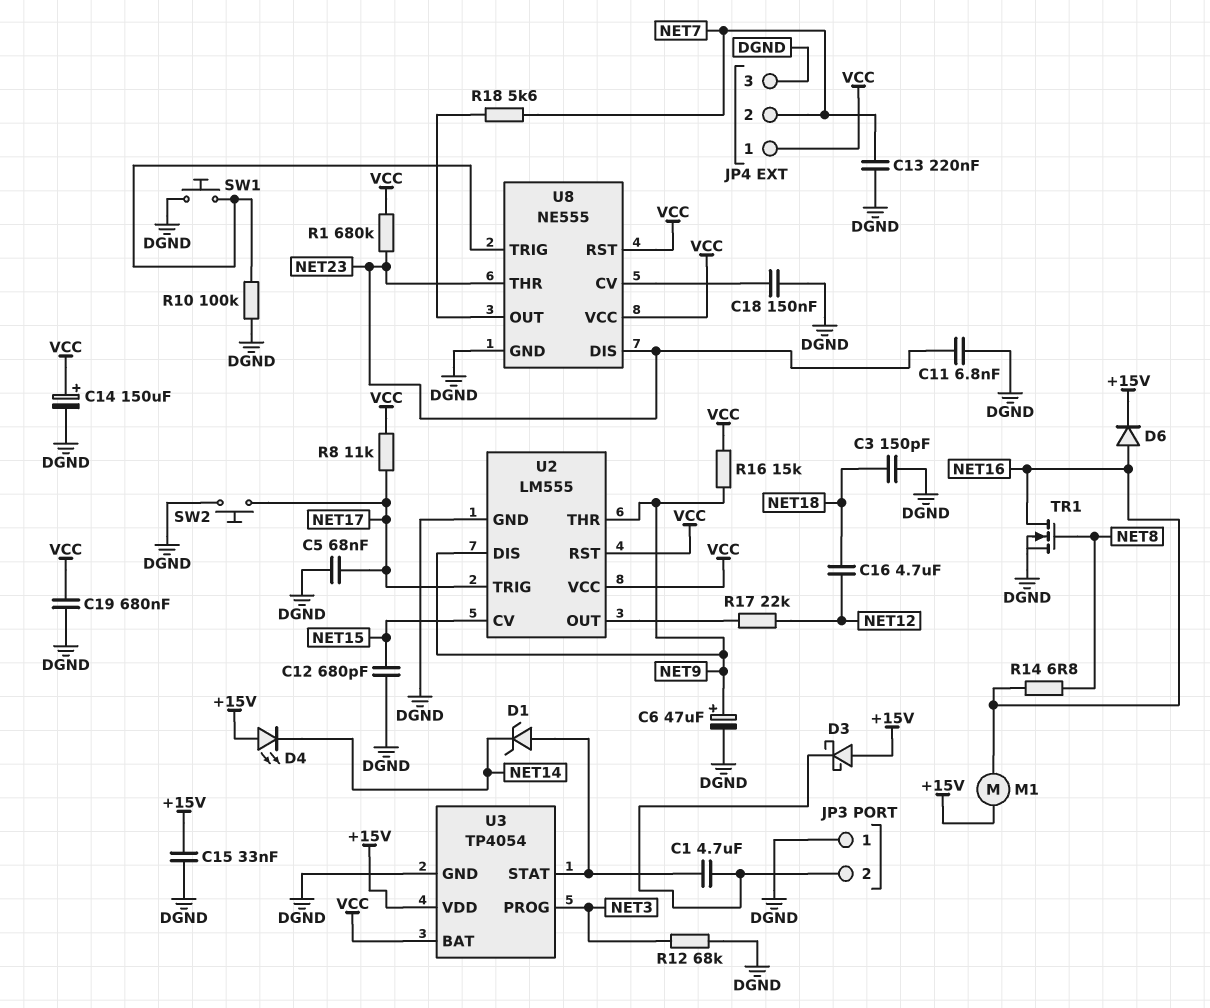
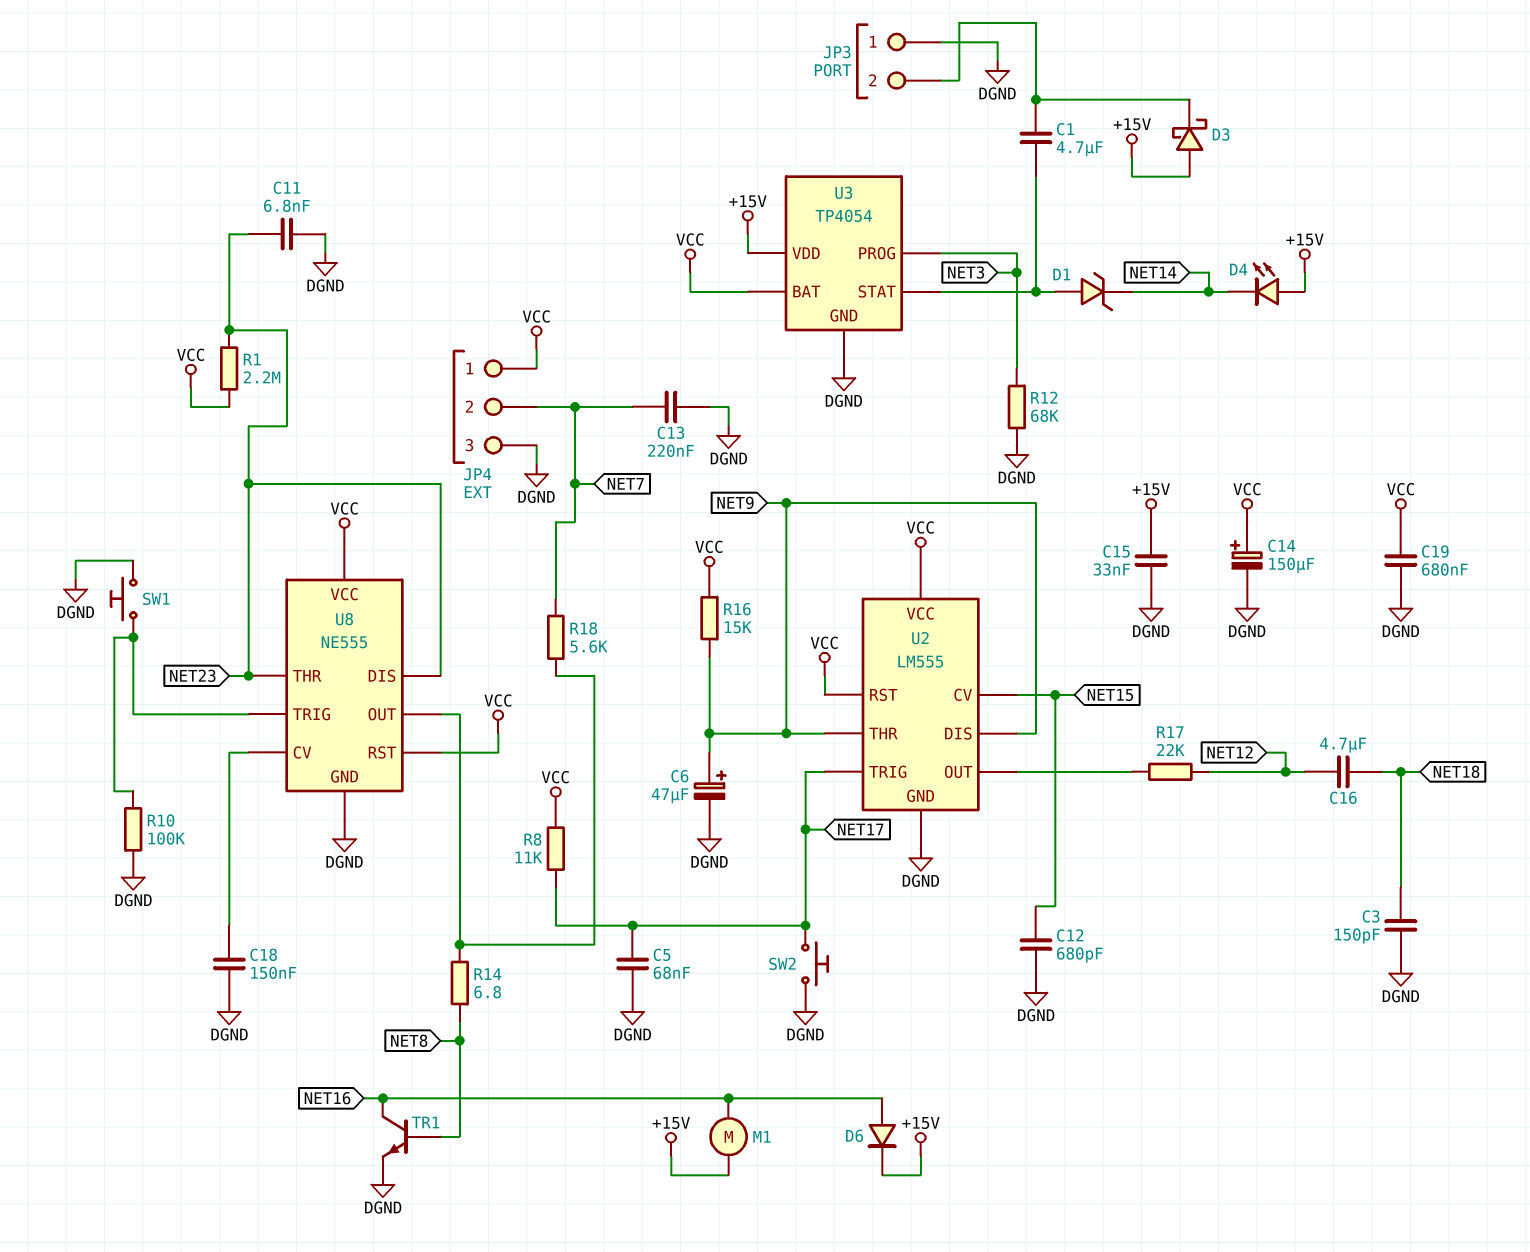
R1: 680k (NET23, VCC) -> 2.2M (NET23, VCC)
R14: 6.8 (NET8, NET16) -> 6.8 (NET8, U8/OUT)
TR1: NMOS (G NET8, D NET16, S DGND) -> NPN (B NET8, C NET16, E DGND)

